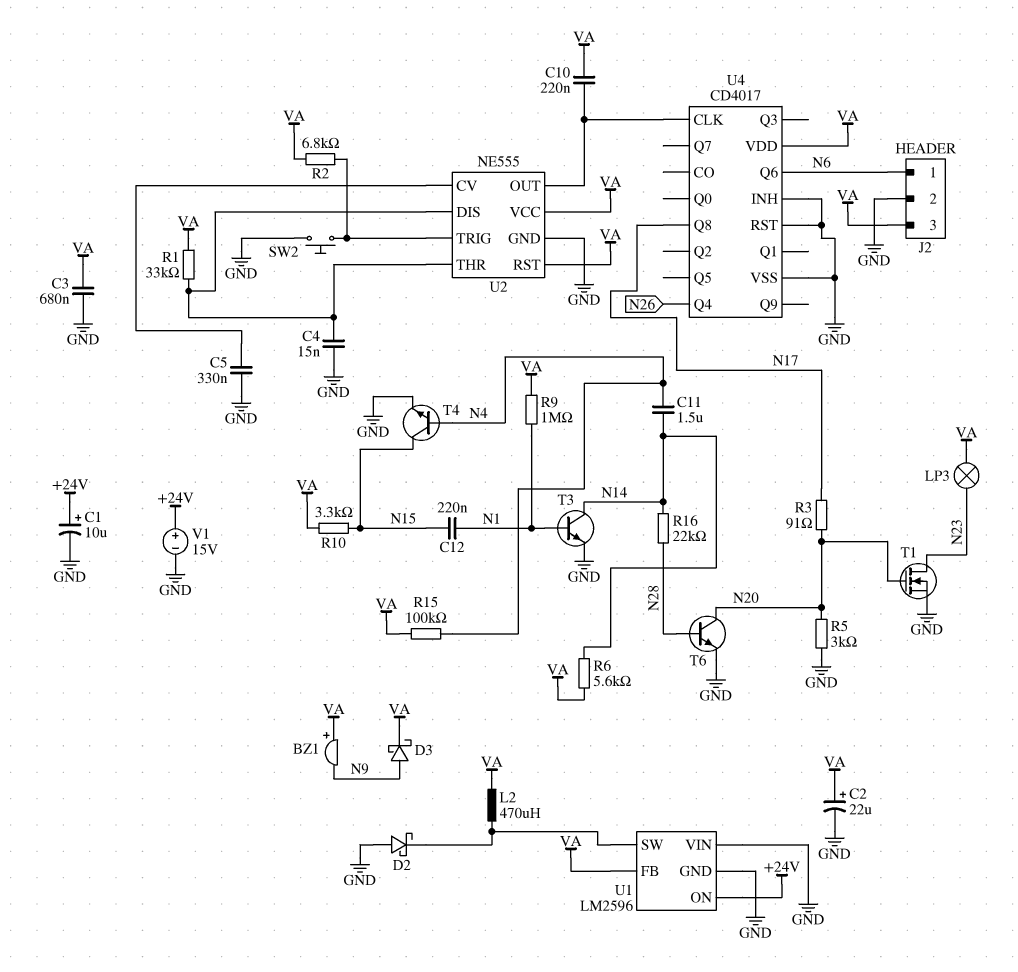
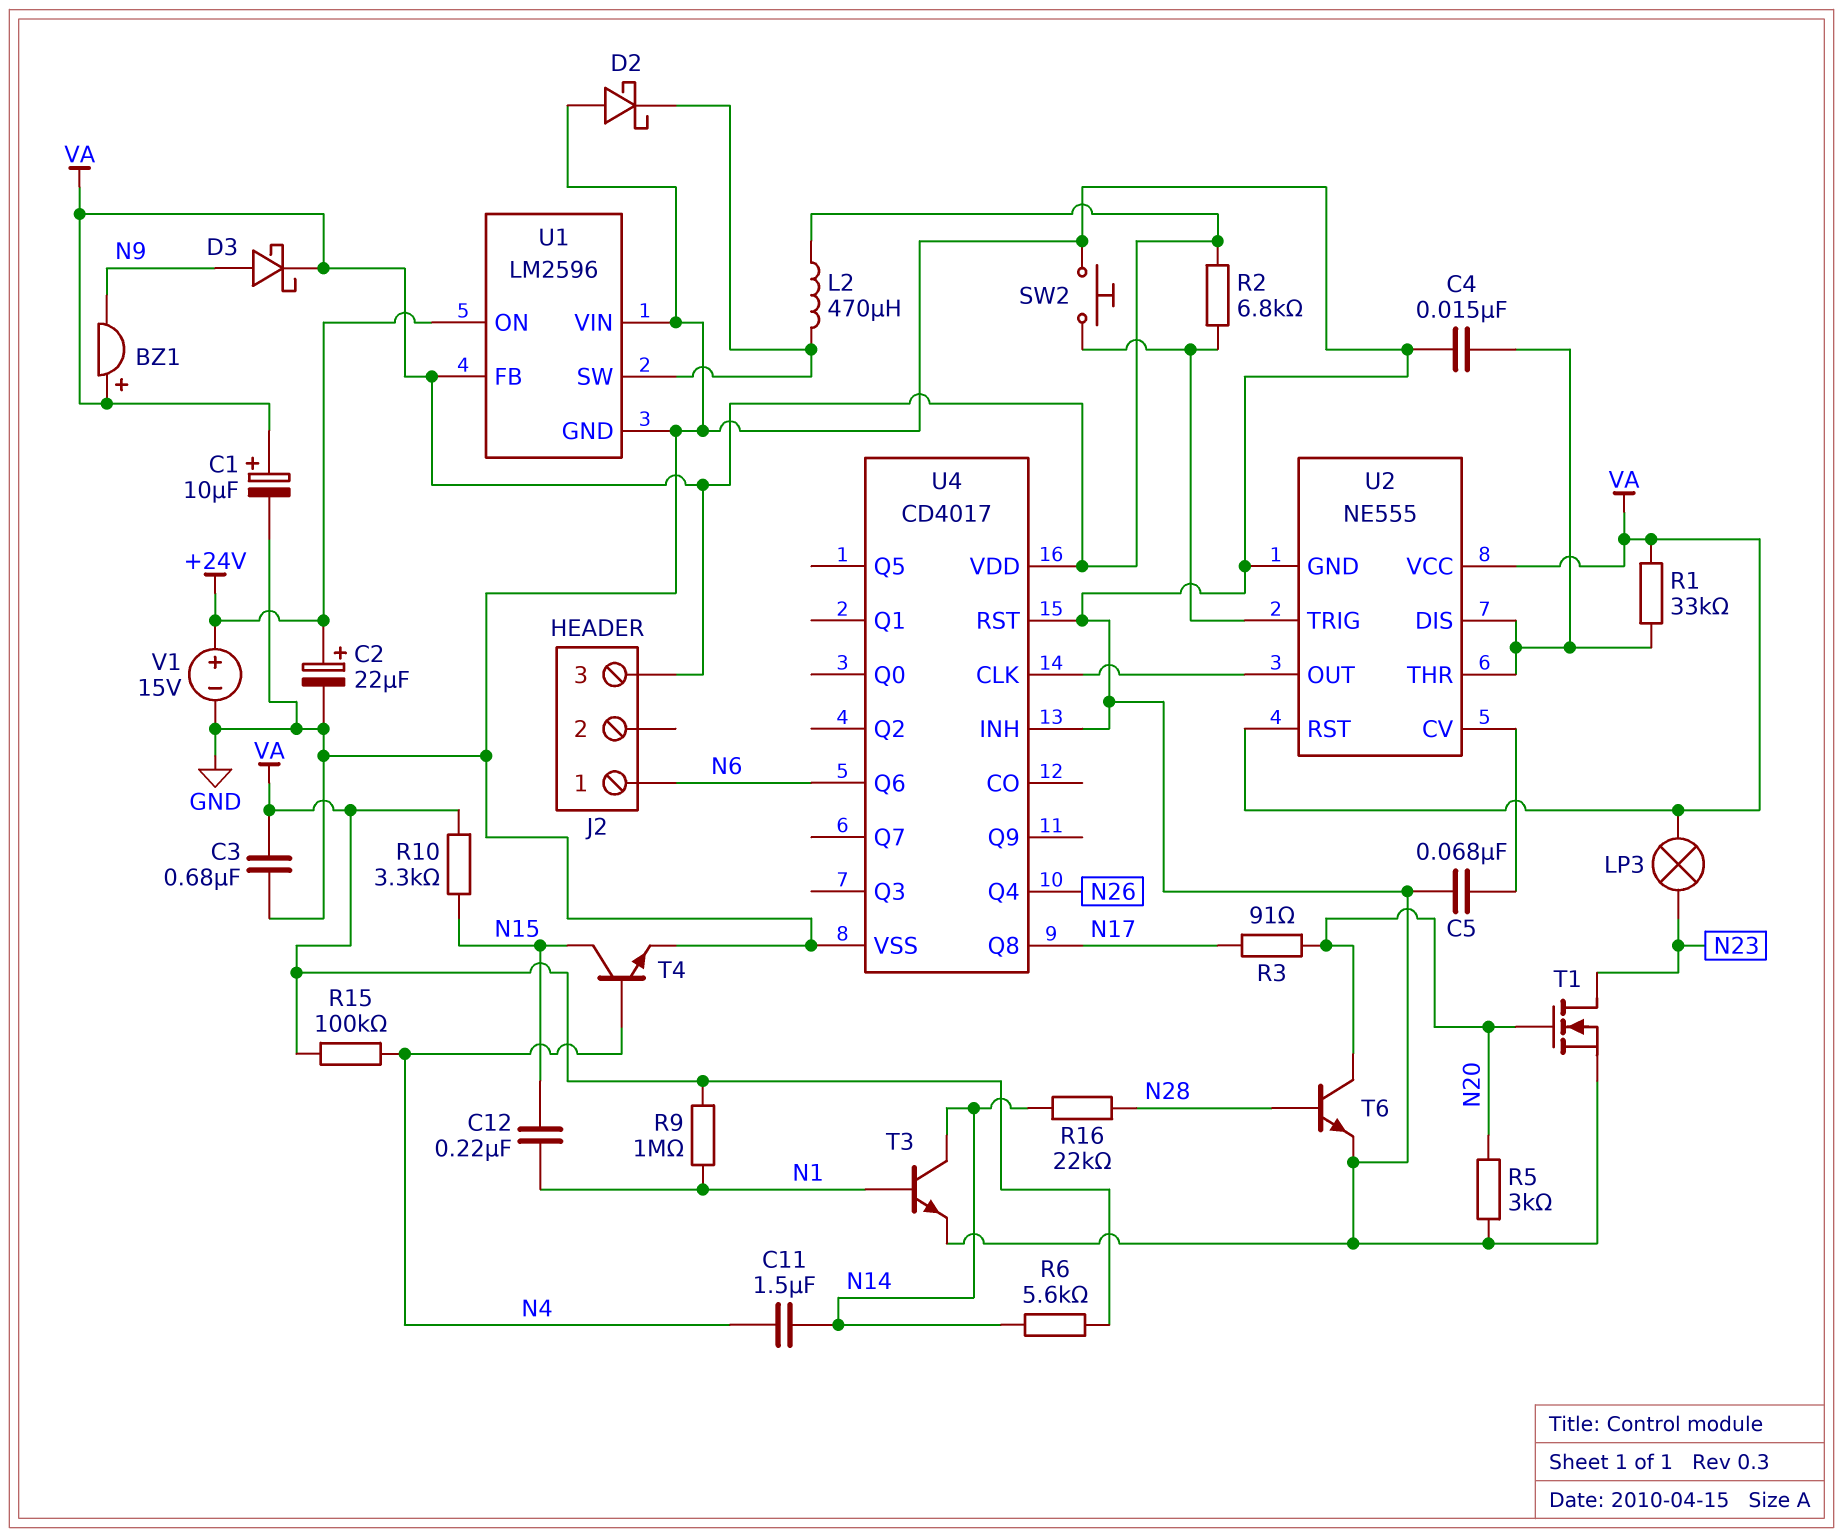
C1: 10uF (plus +24V, minus GND) -> 10uF (plus VA, minus GND)
C2: 22uF (plus VA, minus GND) -> 22uF (plus +24V, minus GND)
C5: 330nF (GND, U2/CV) -> 68nF (GND, U2/CV)
C10: 220nF (U2/OUT, VA) -> none
J2 pin 2: GND -> none

